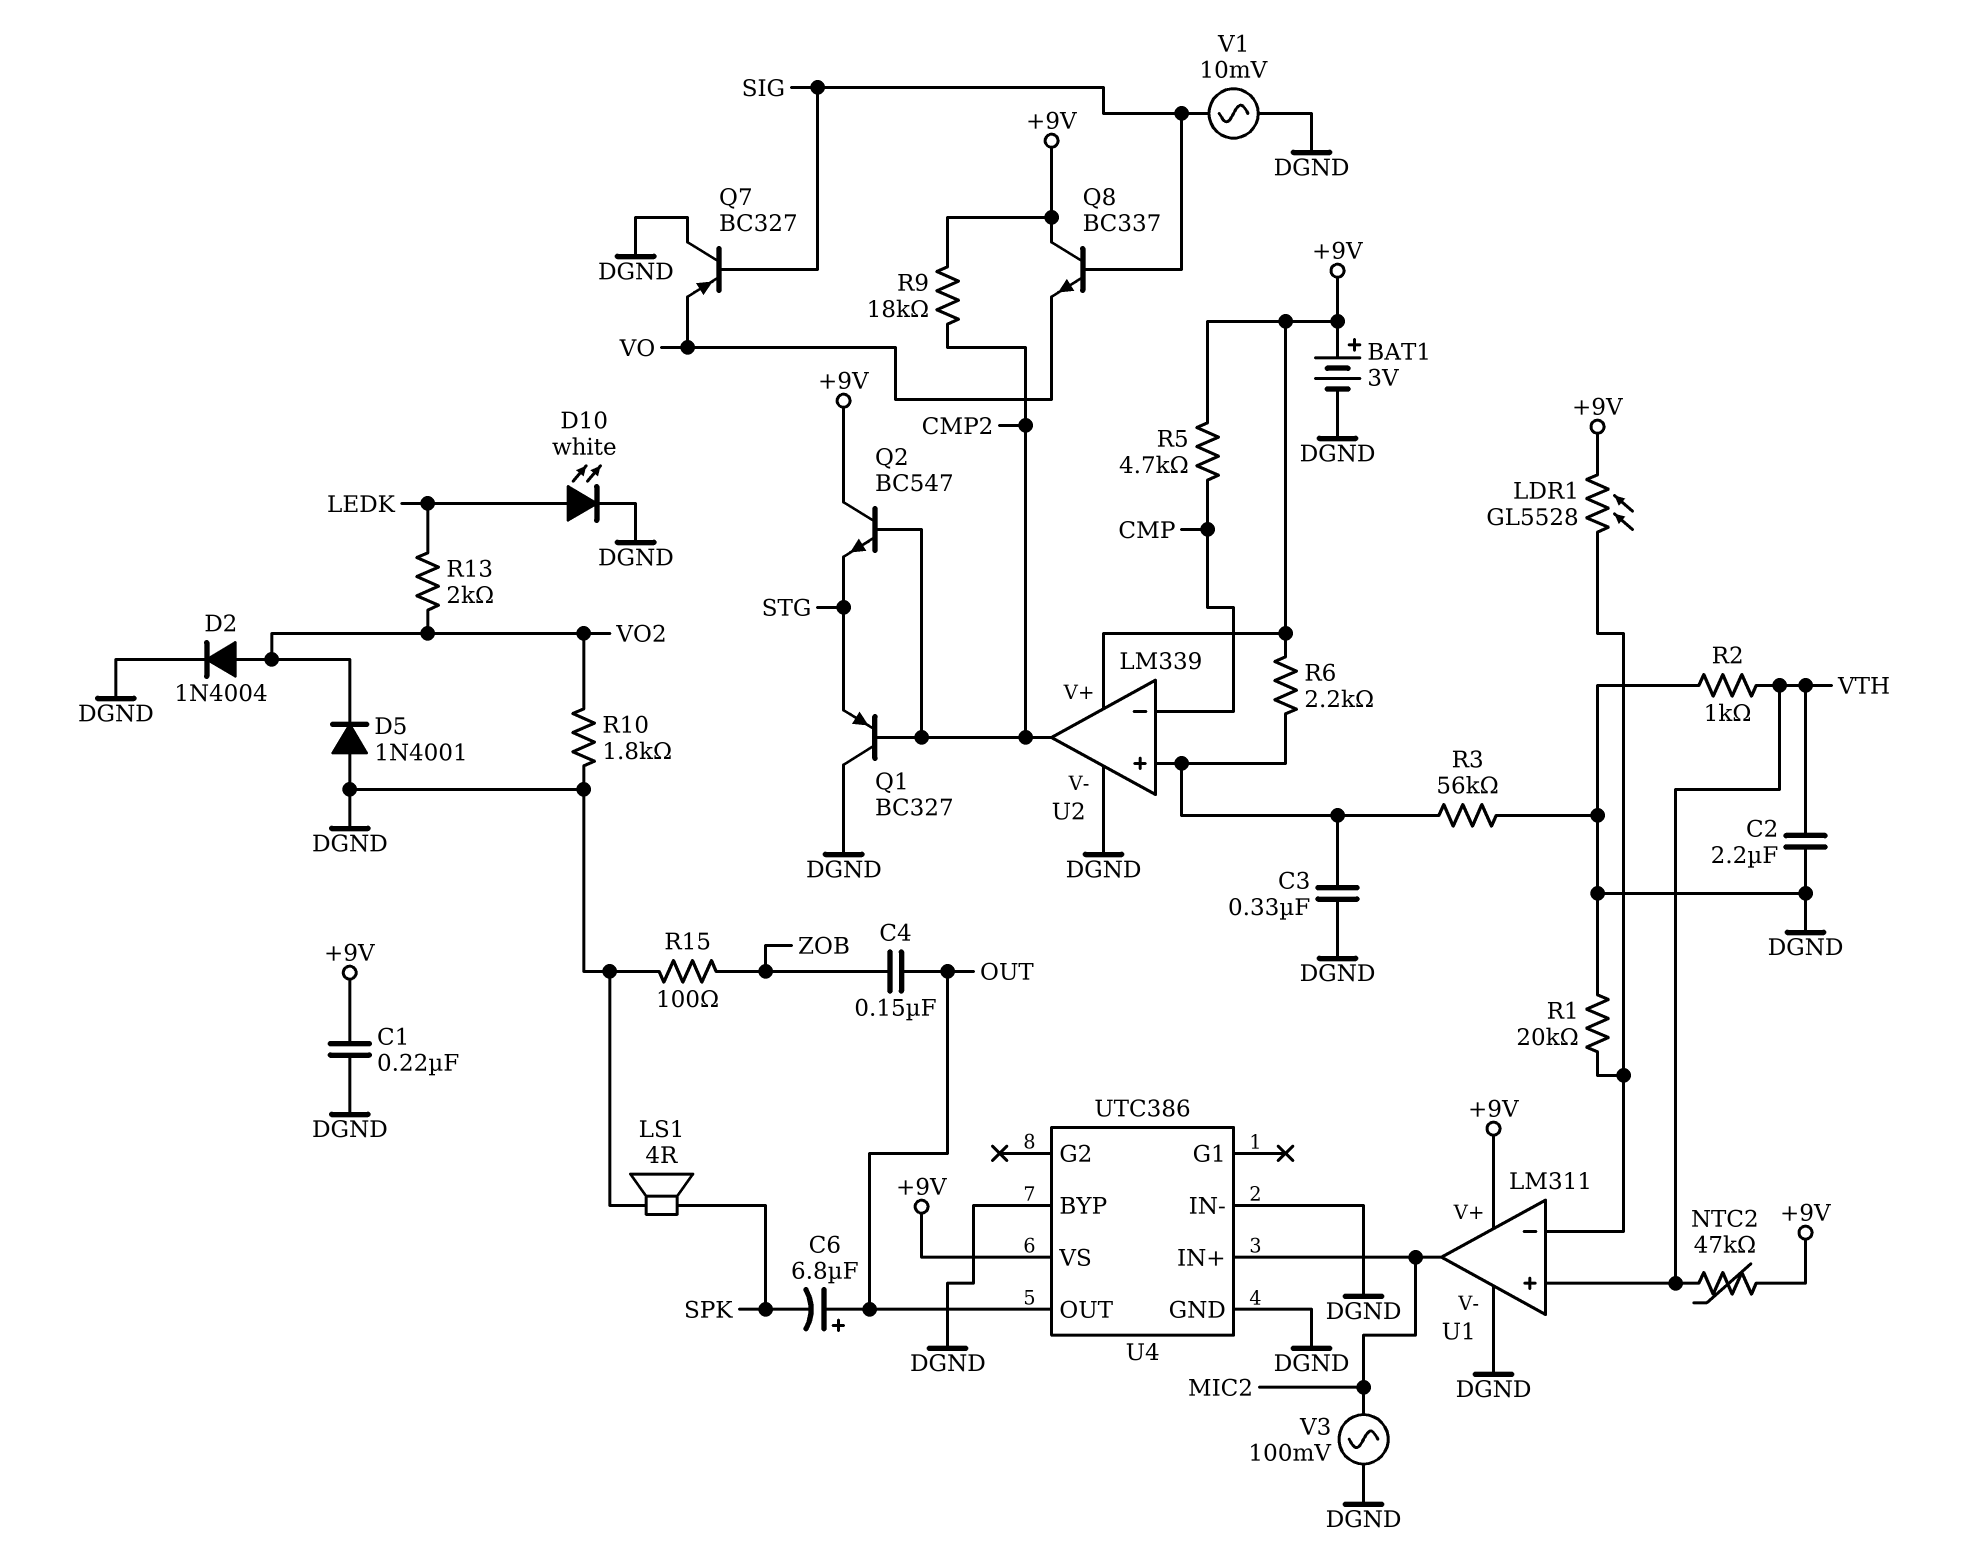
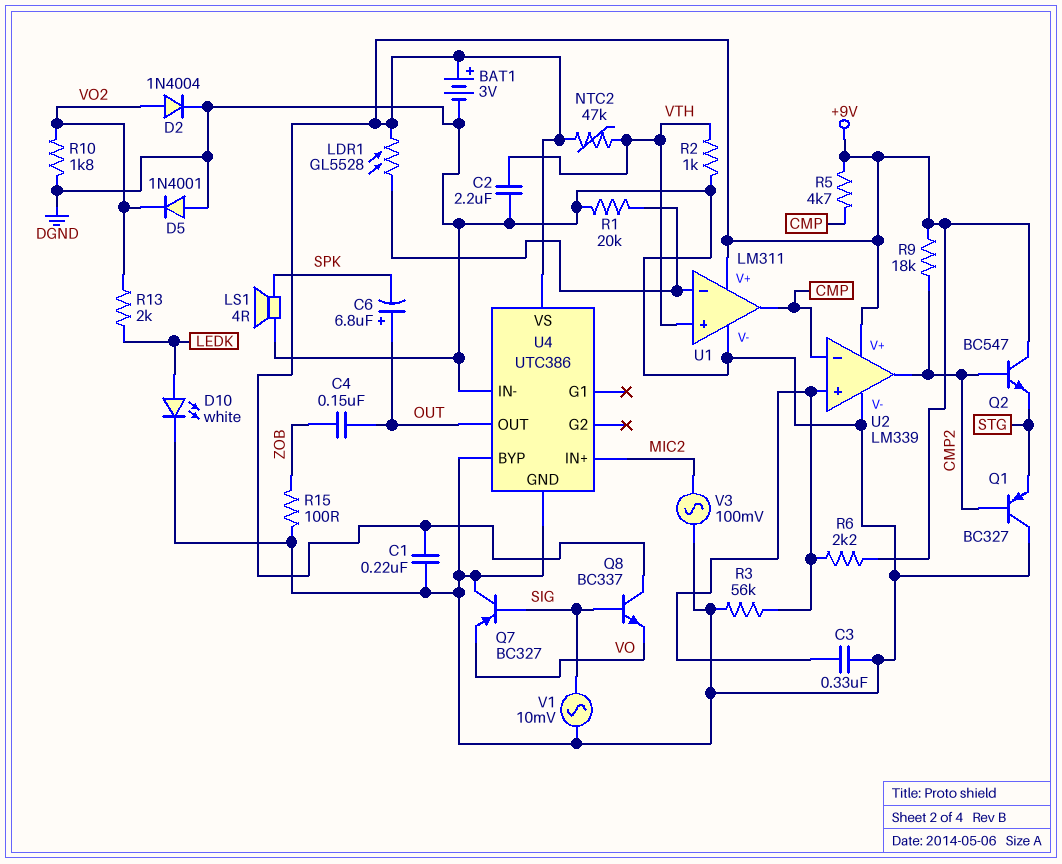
U1 pin out: MIC2 -> CMP

